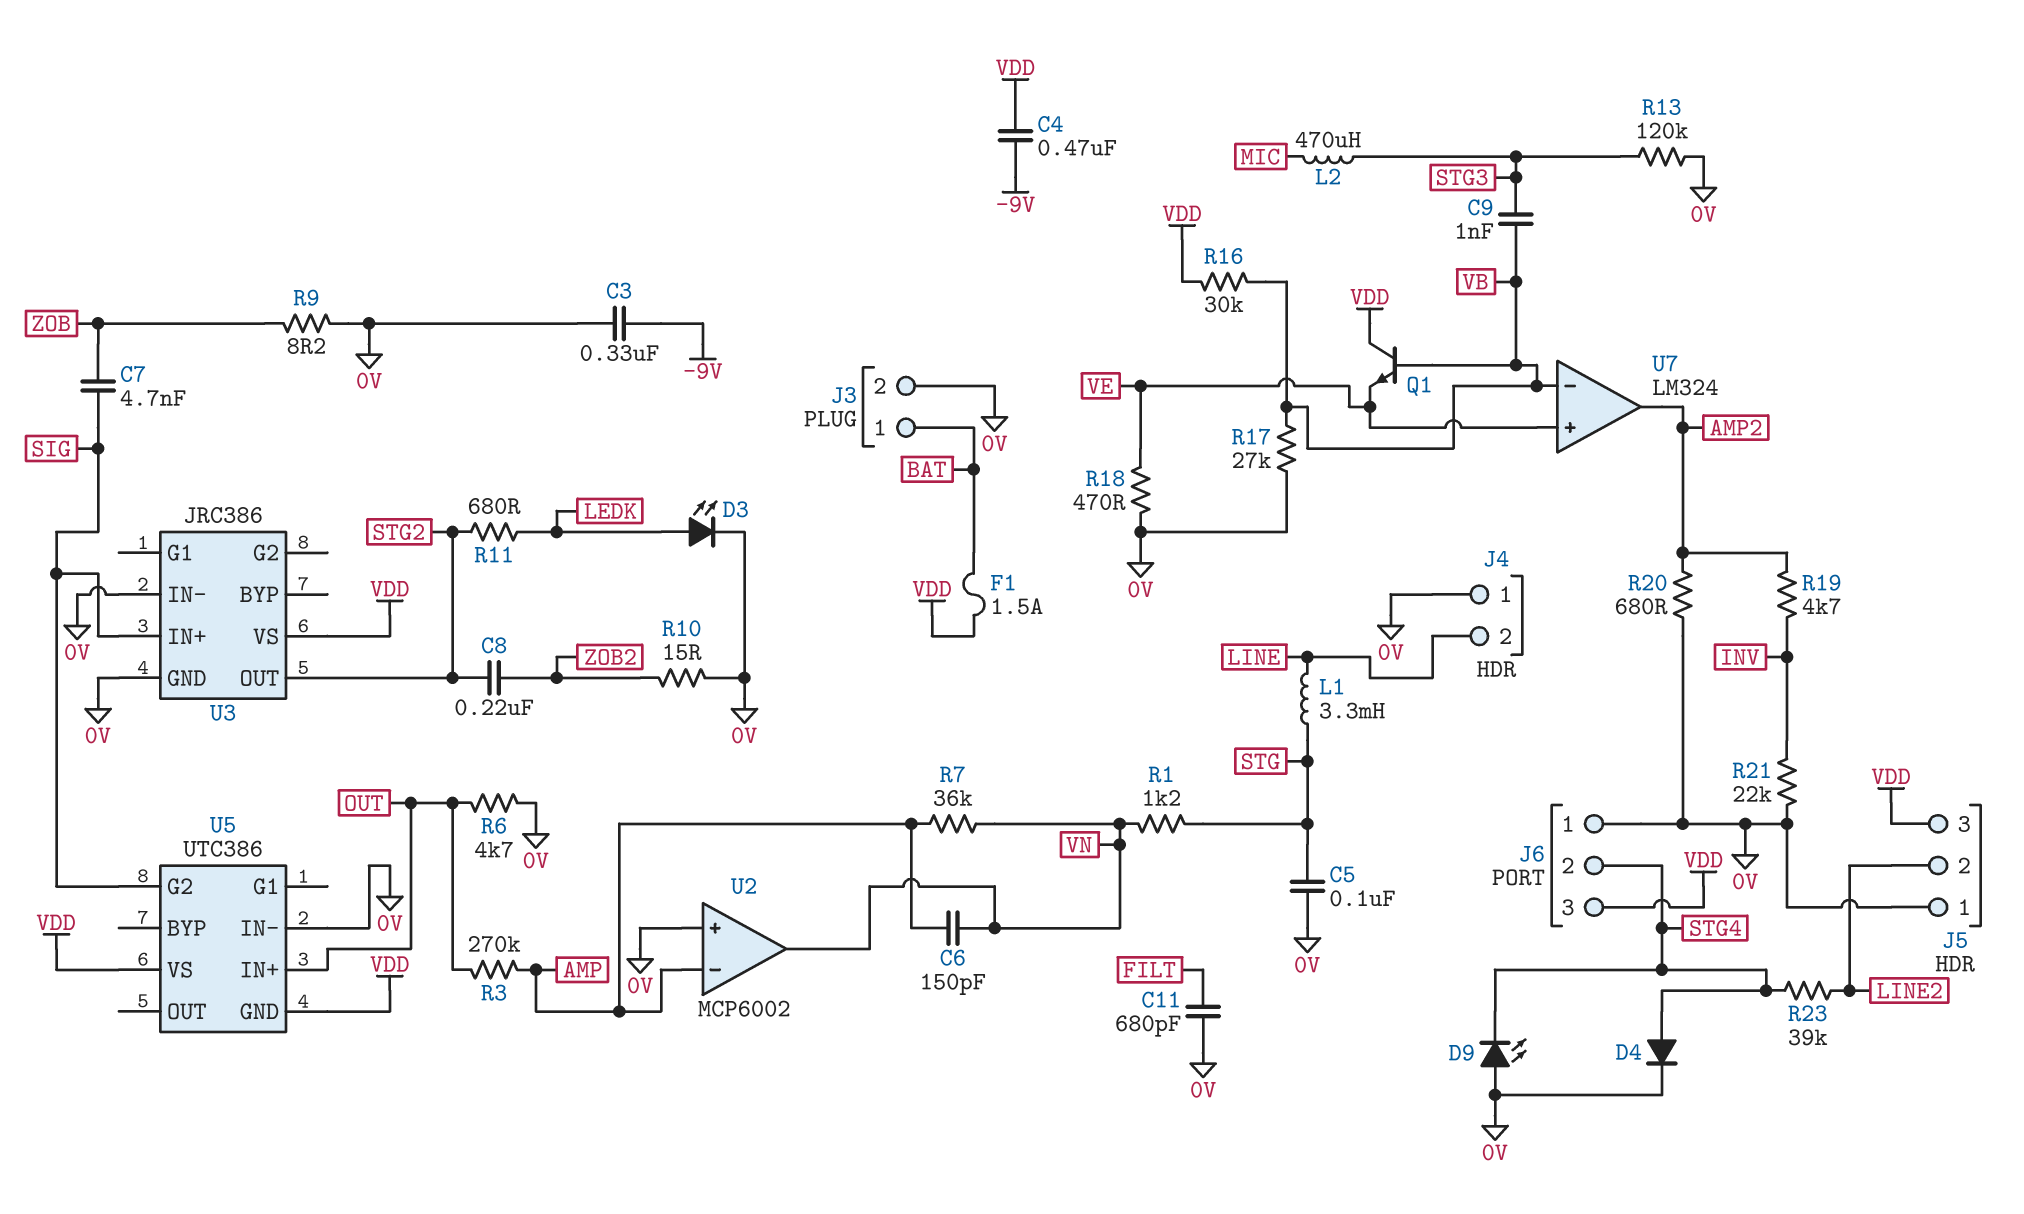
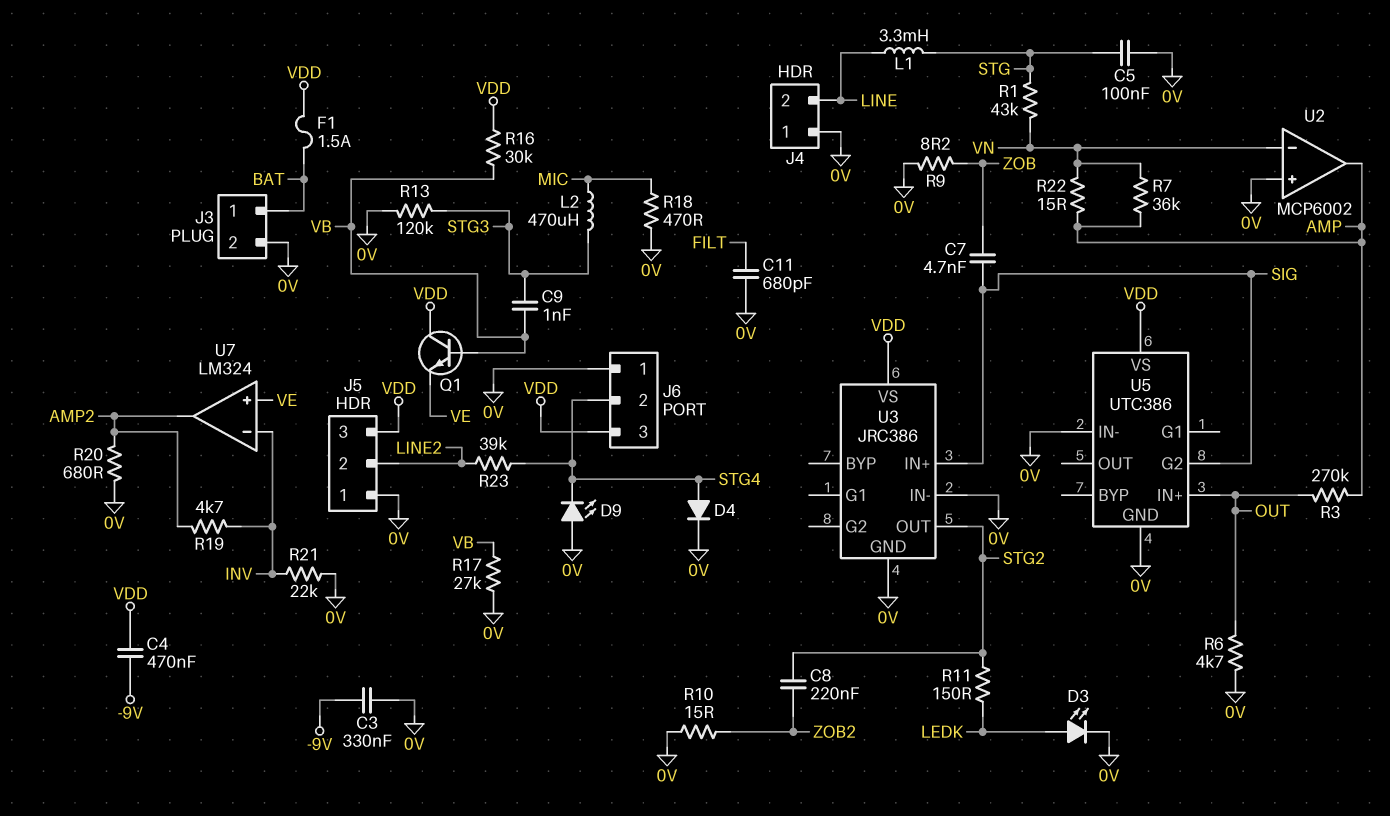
C6: 150pF (AMP, VN) -> none
R1: 1.2k (STG, VN) -> 43k (STG, VN)
R11: 680 (LEDK, STG2) -> 150 (LEDK, STG2)
R18: 470 (0V, VE) -> 470 (0V, MIC)
R22: none -> 15 (AMP, VN)
U2 pin in-: AMP -> VN
U2 pin out: VN -> AMP
U5 pin GND: VDD -> 0V
U7 pin in-: VB -> INV

